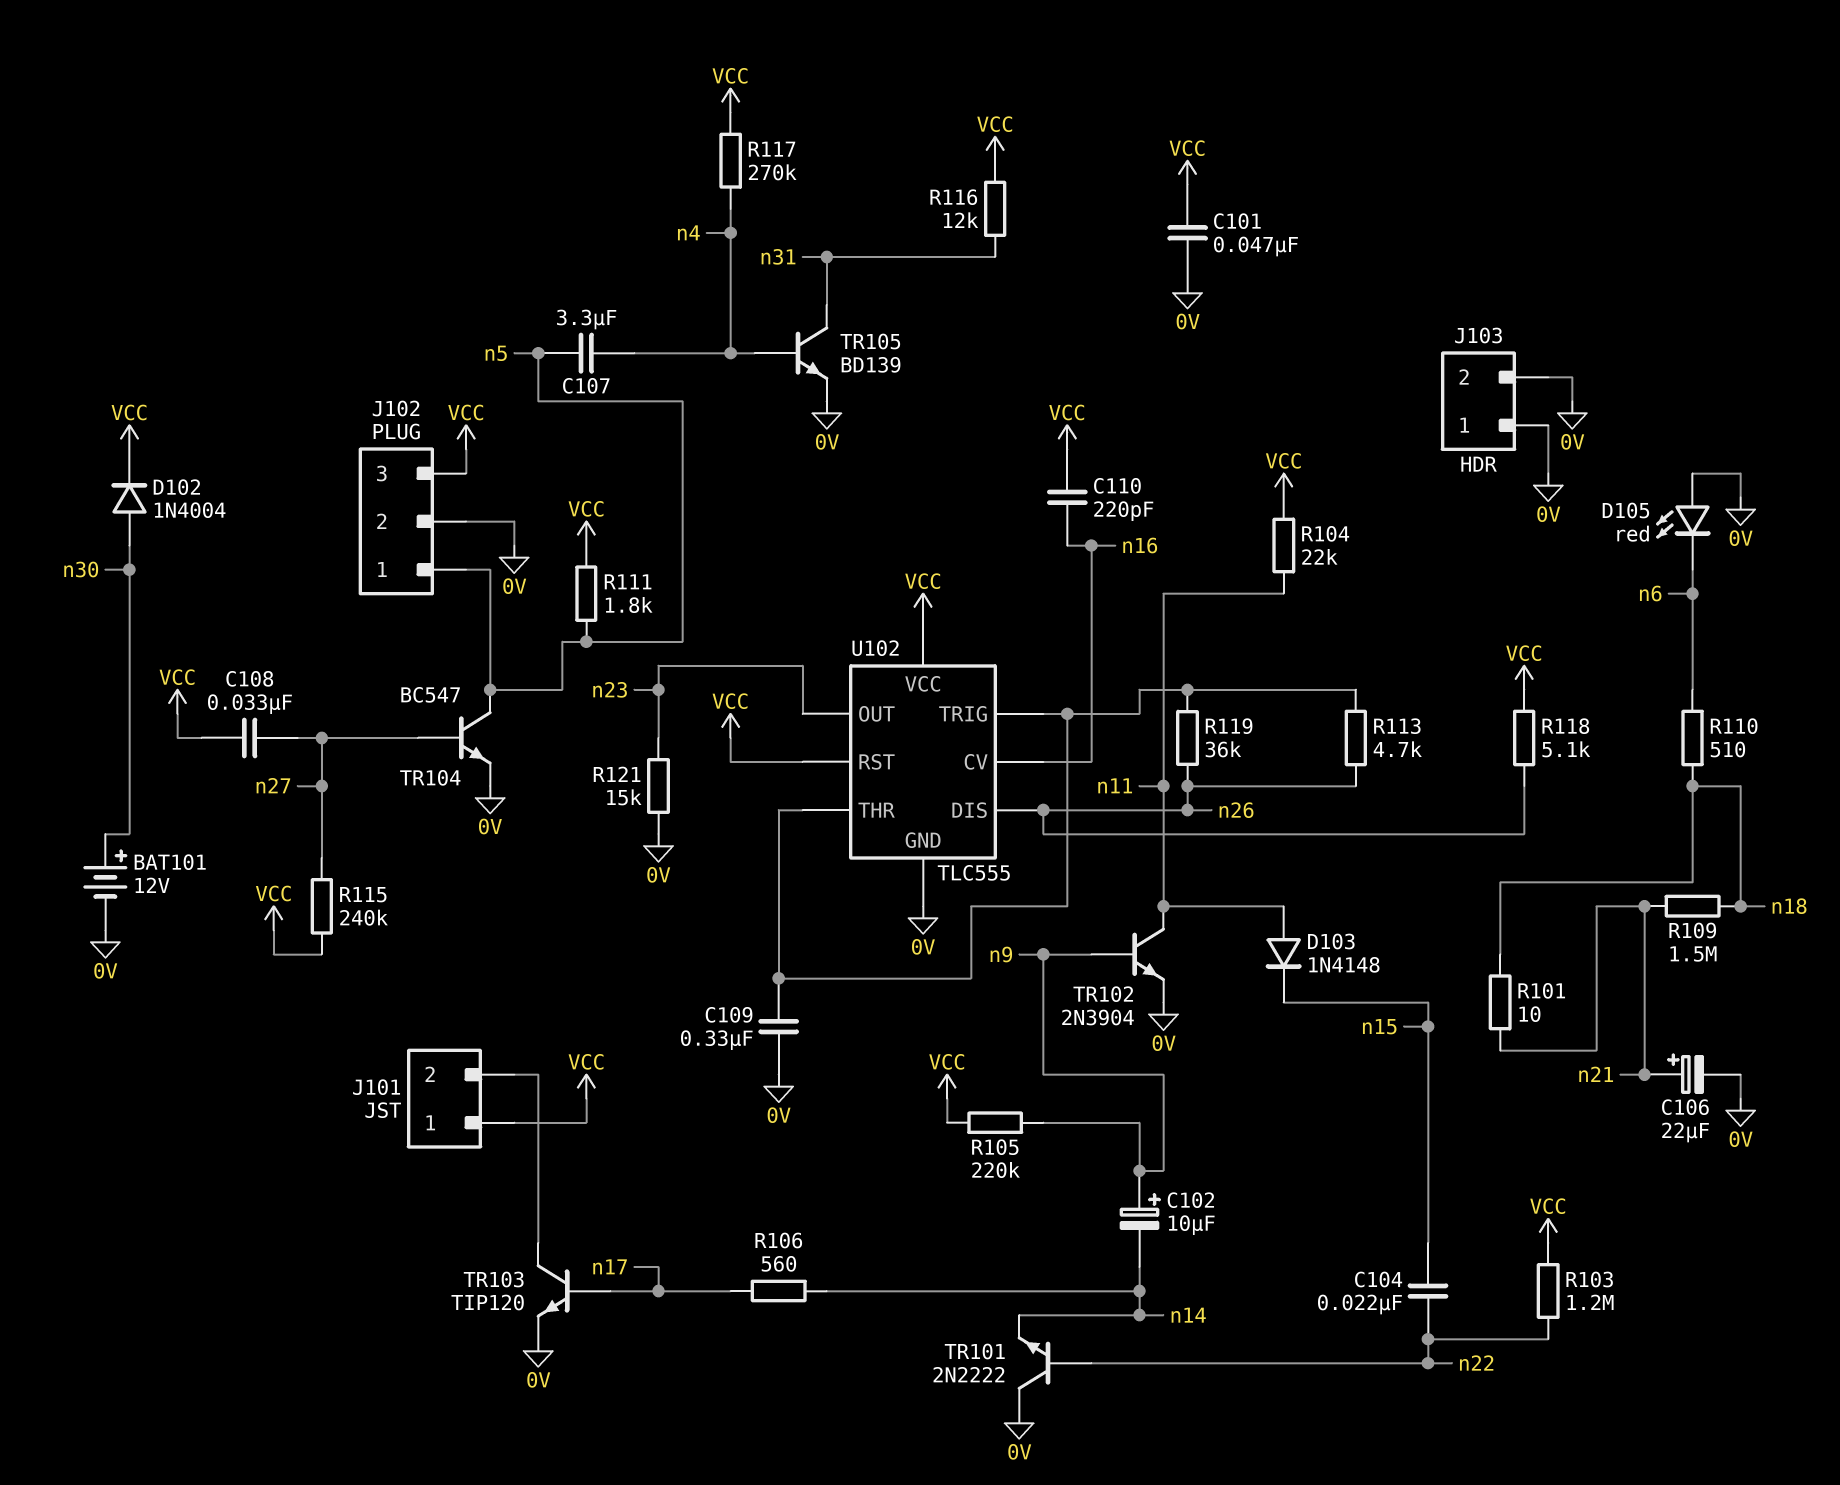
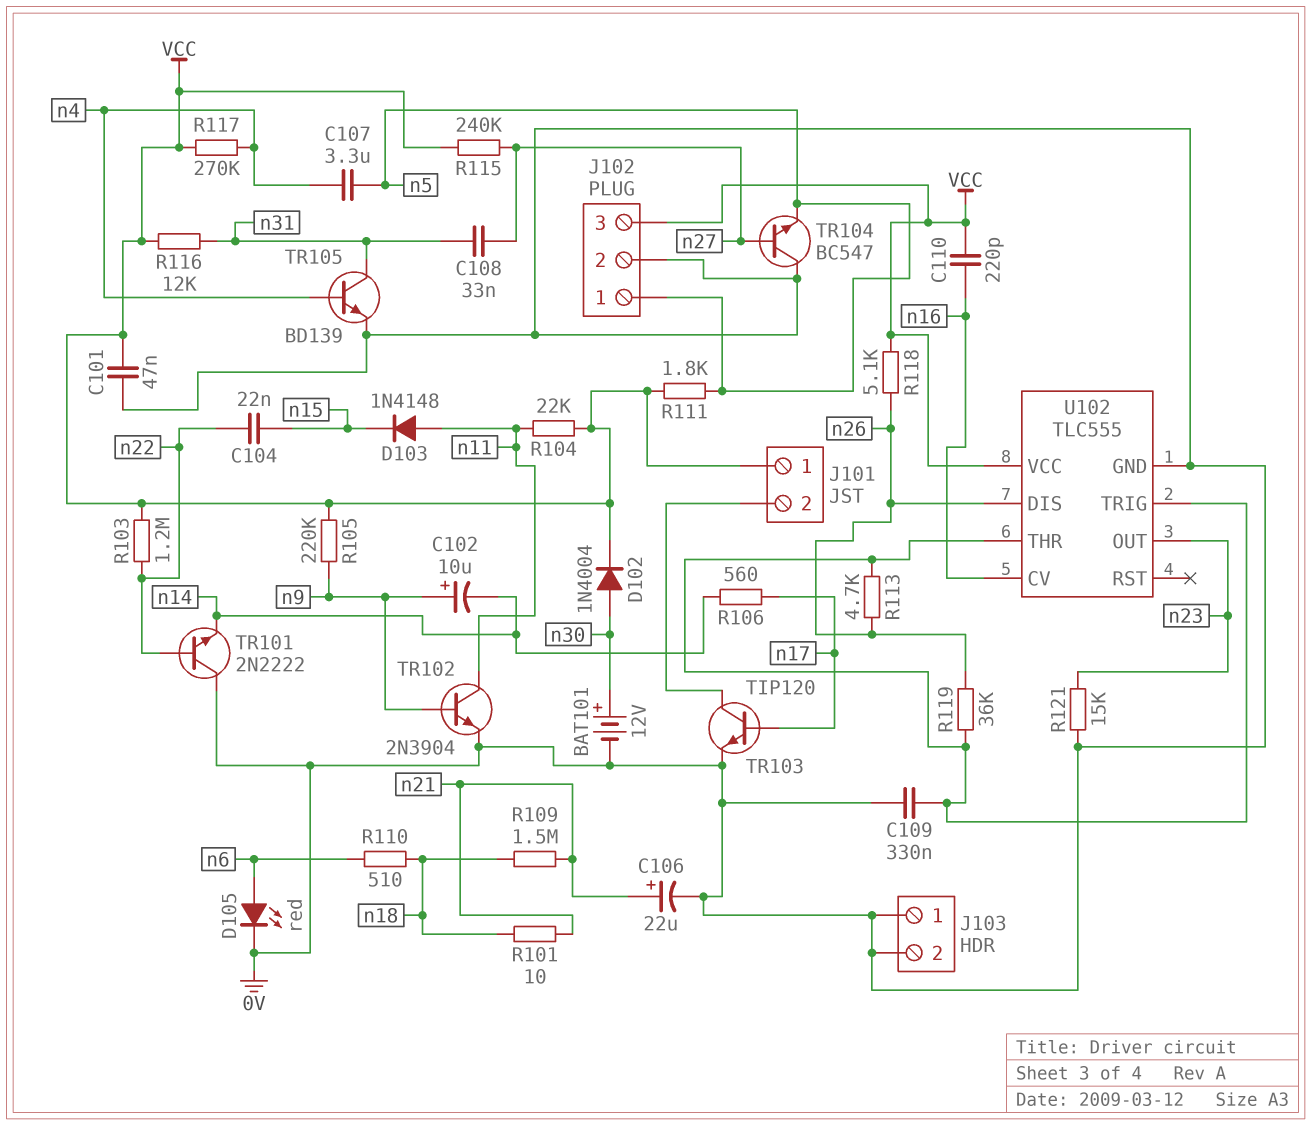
C108: 33nF (VCC, n27) -> 33nF (n27, n31)
D105: LED red (A 0V, K n6) -> LED red (A n6, K 0V)
TR104: NPN BC547 (B n27, C n5, E 0V) -> NPN BC547 (B n27, C 0V, E n5)
U102 pin RST: VCC -> none

